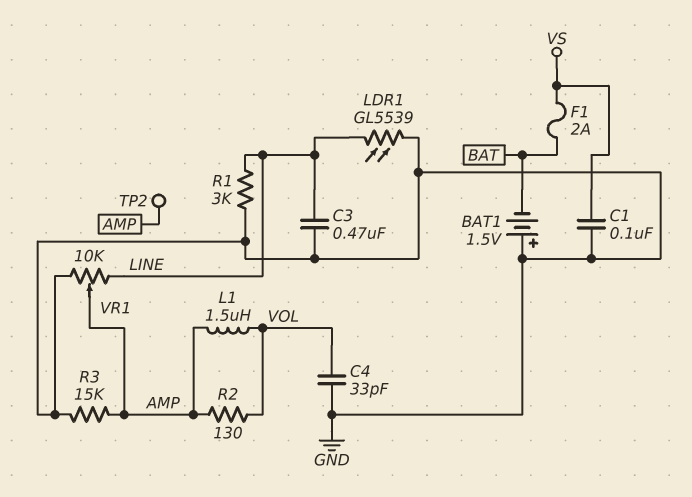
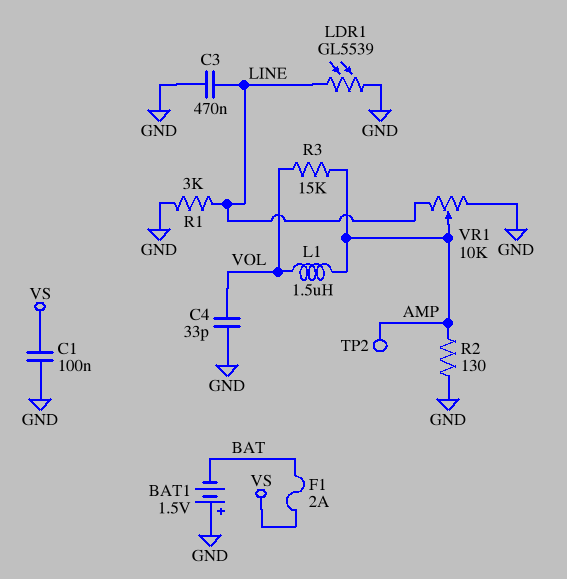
R2: 130 (AMP, VOL) -> 130 (AMP, GND)
R3: 15k (AMP, GND) -> 15k (AMP, VOL)

